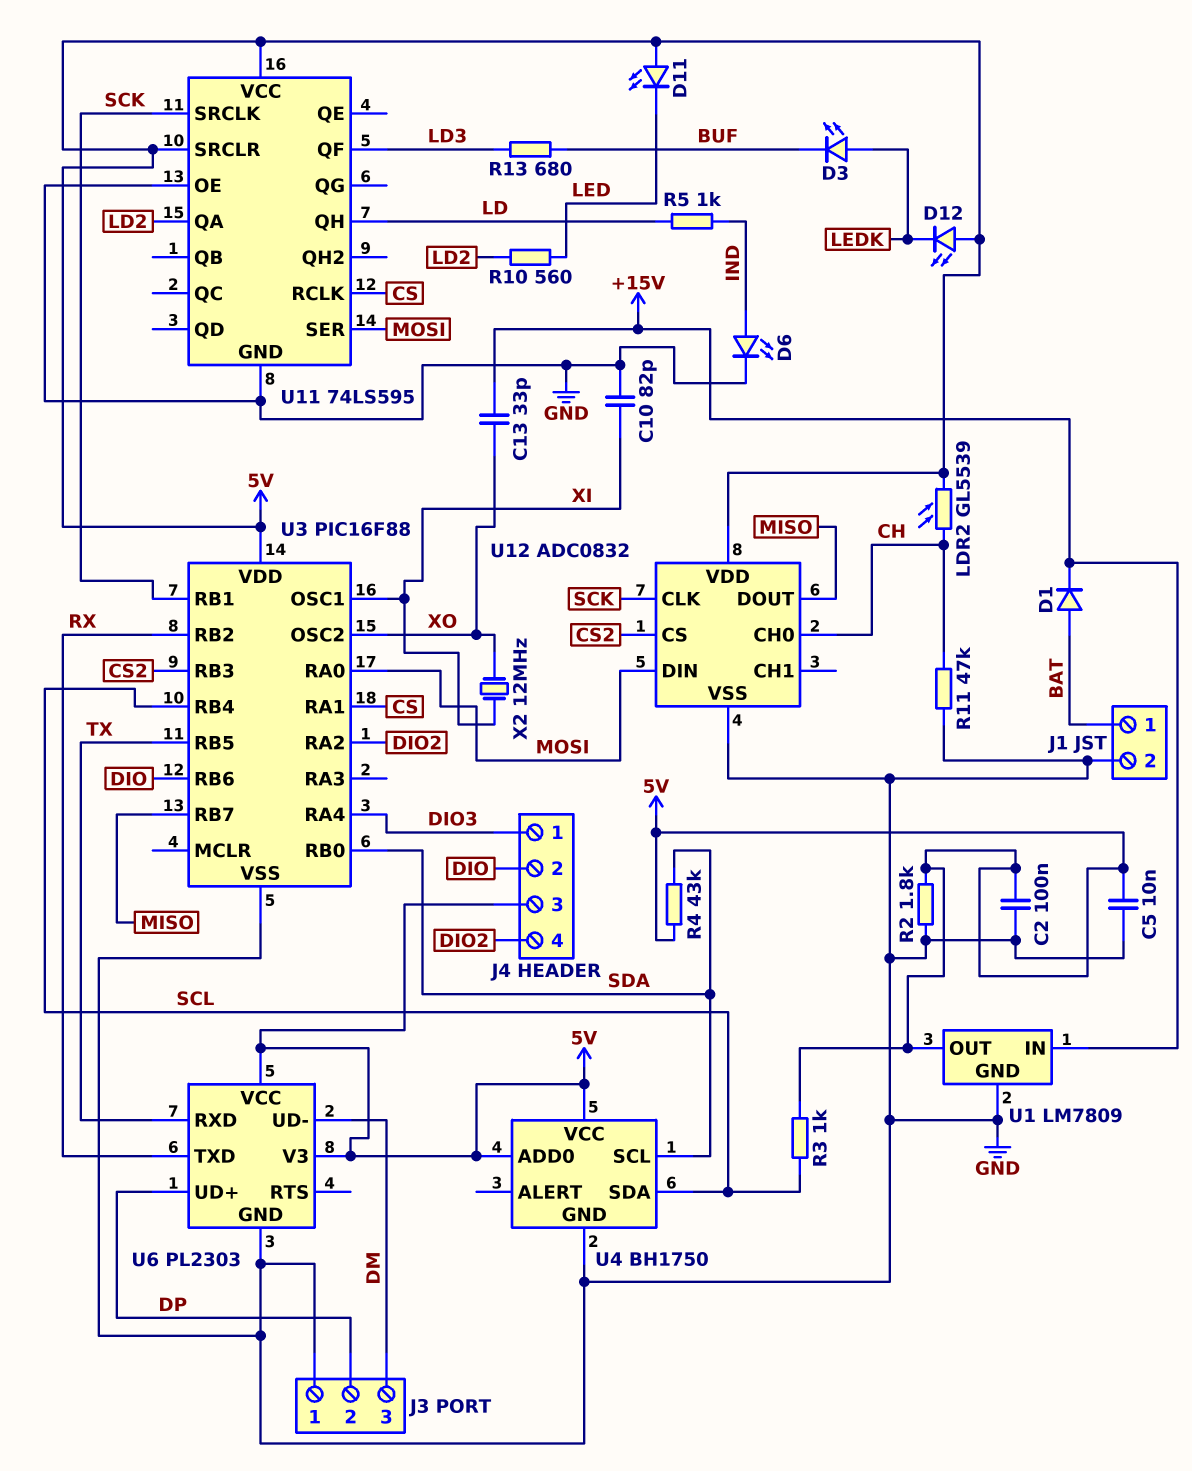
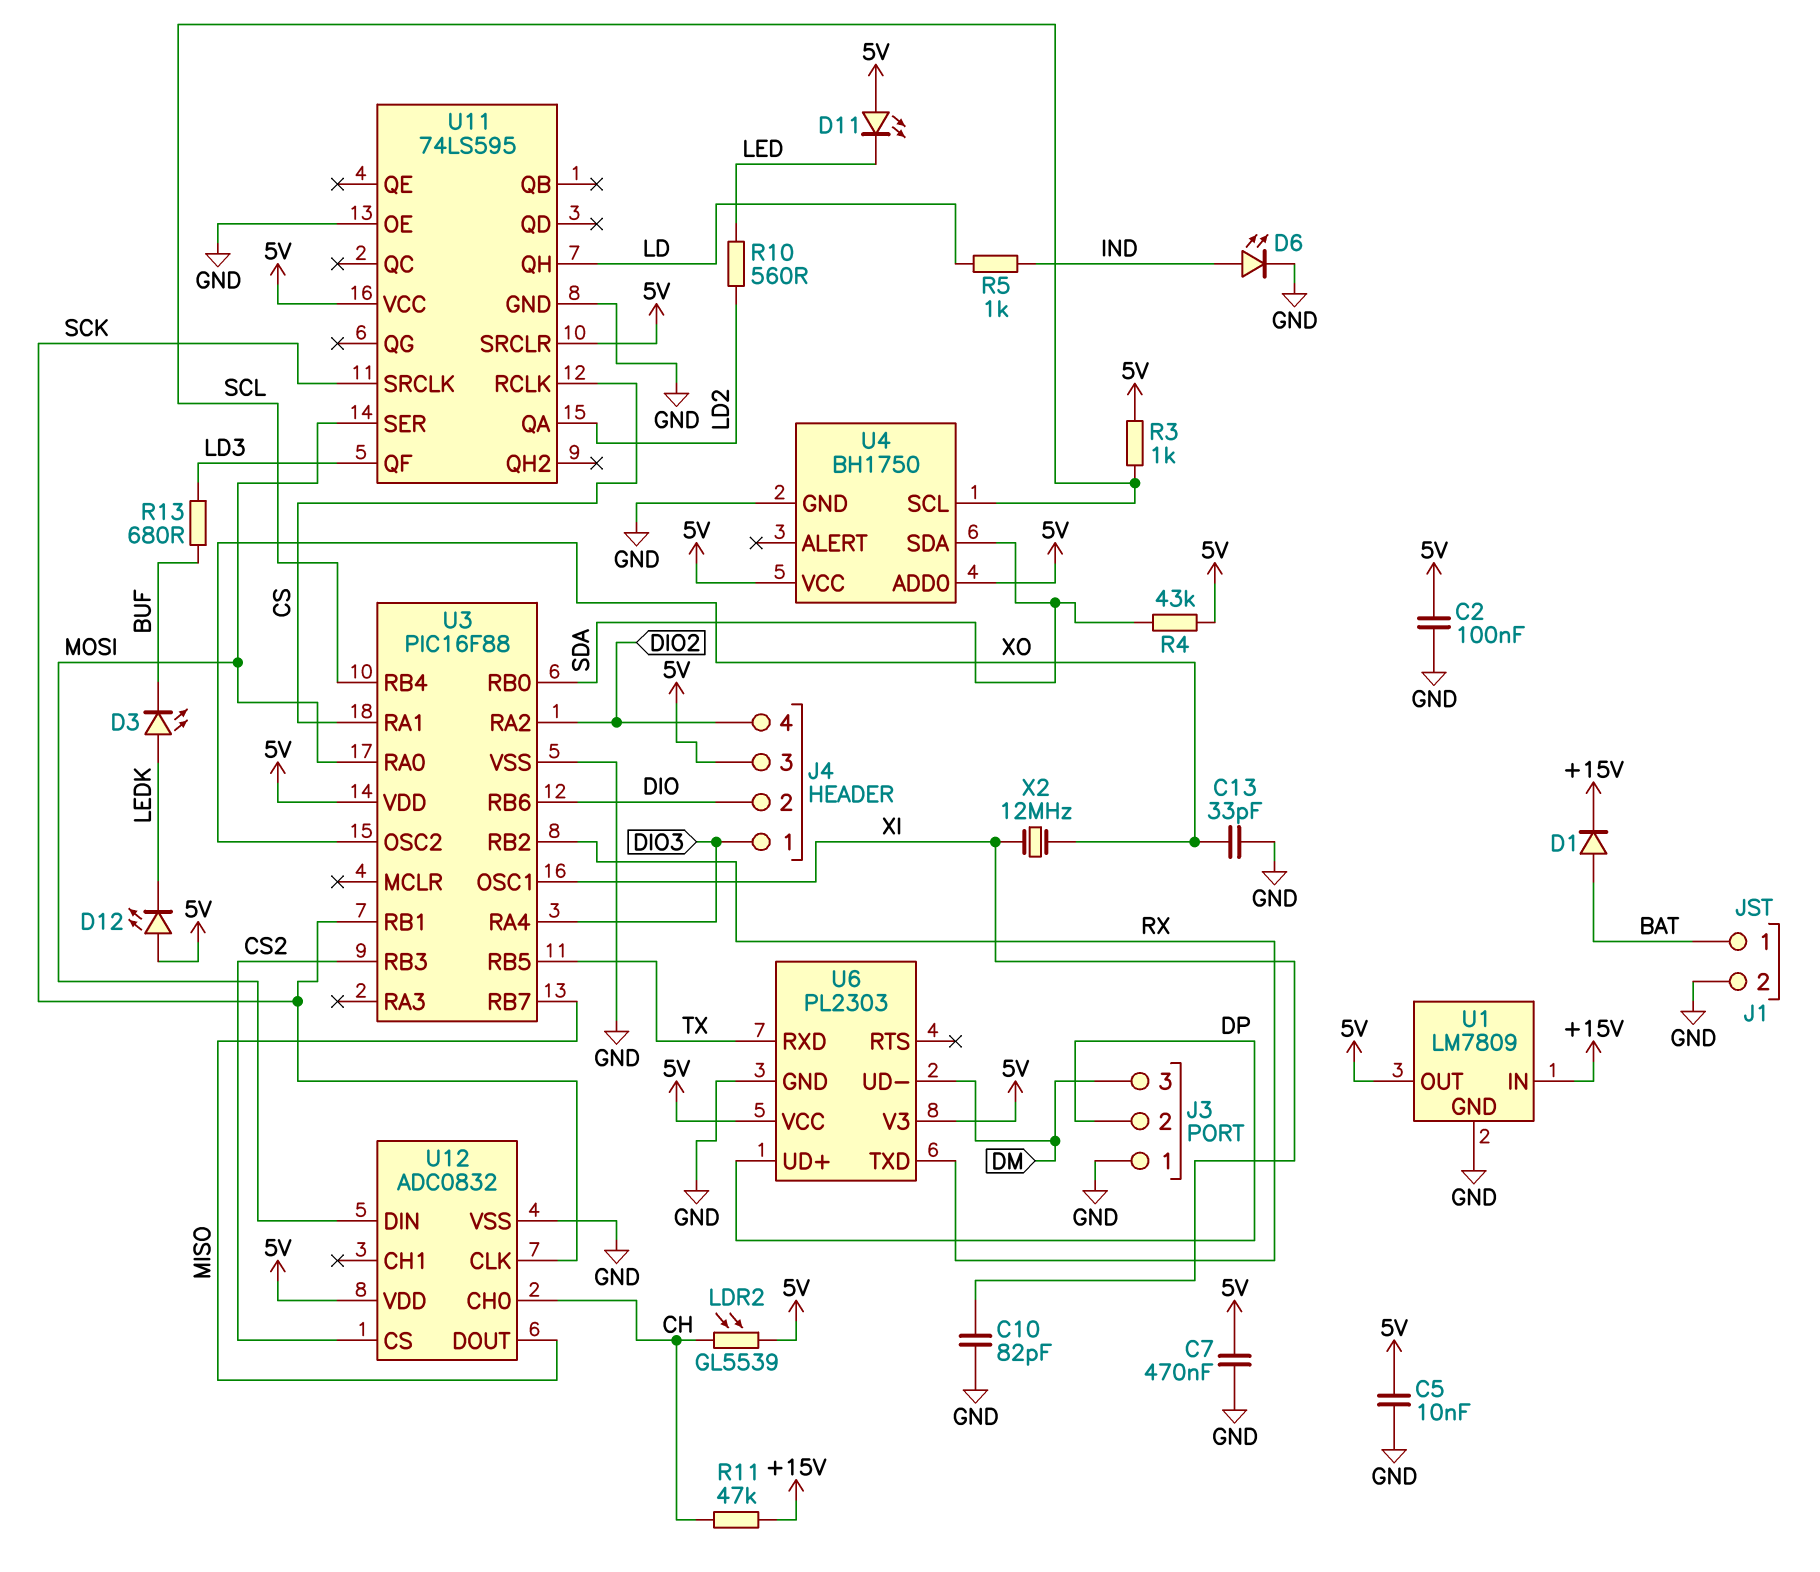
C7: none -> 470nF (5V, GND)
C13: 33pF (+15V, XO) -> 33pF (GND, XO)
R2: 1.8k (5V, GND) -> none
R11: 47k (CH, GND) -> 47k (+15V, CH)
U4 pin SCL: SDA -> SCL
U4 pin SDA: SCL -> SDA

